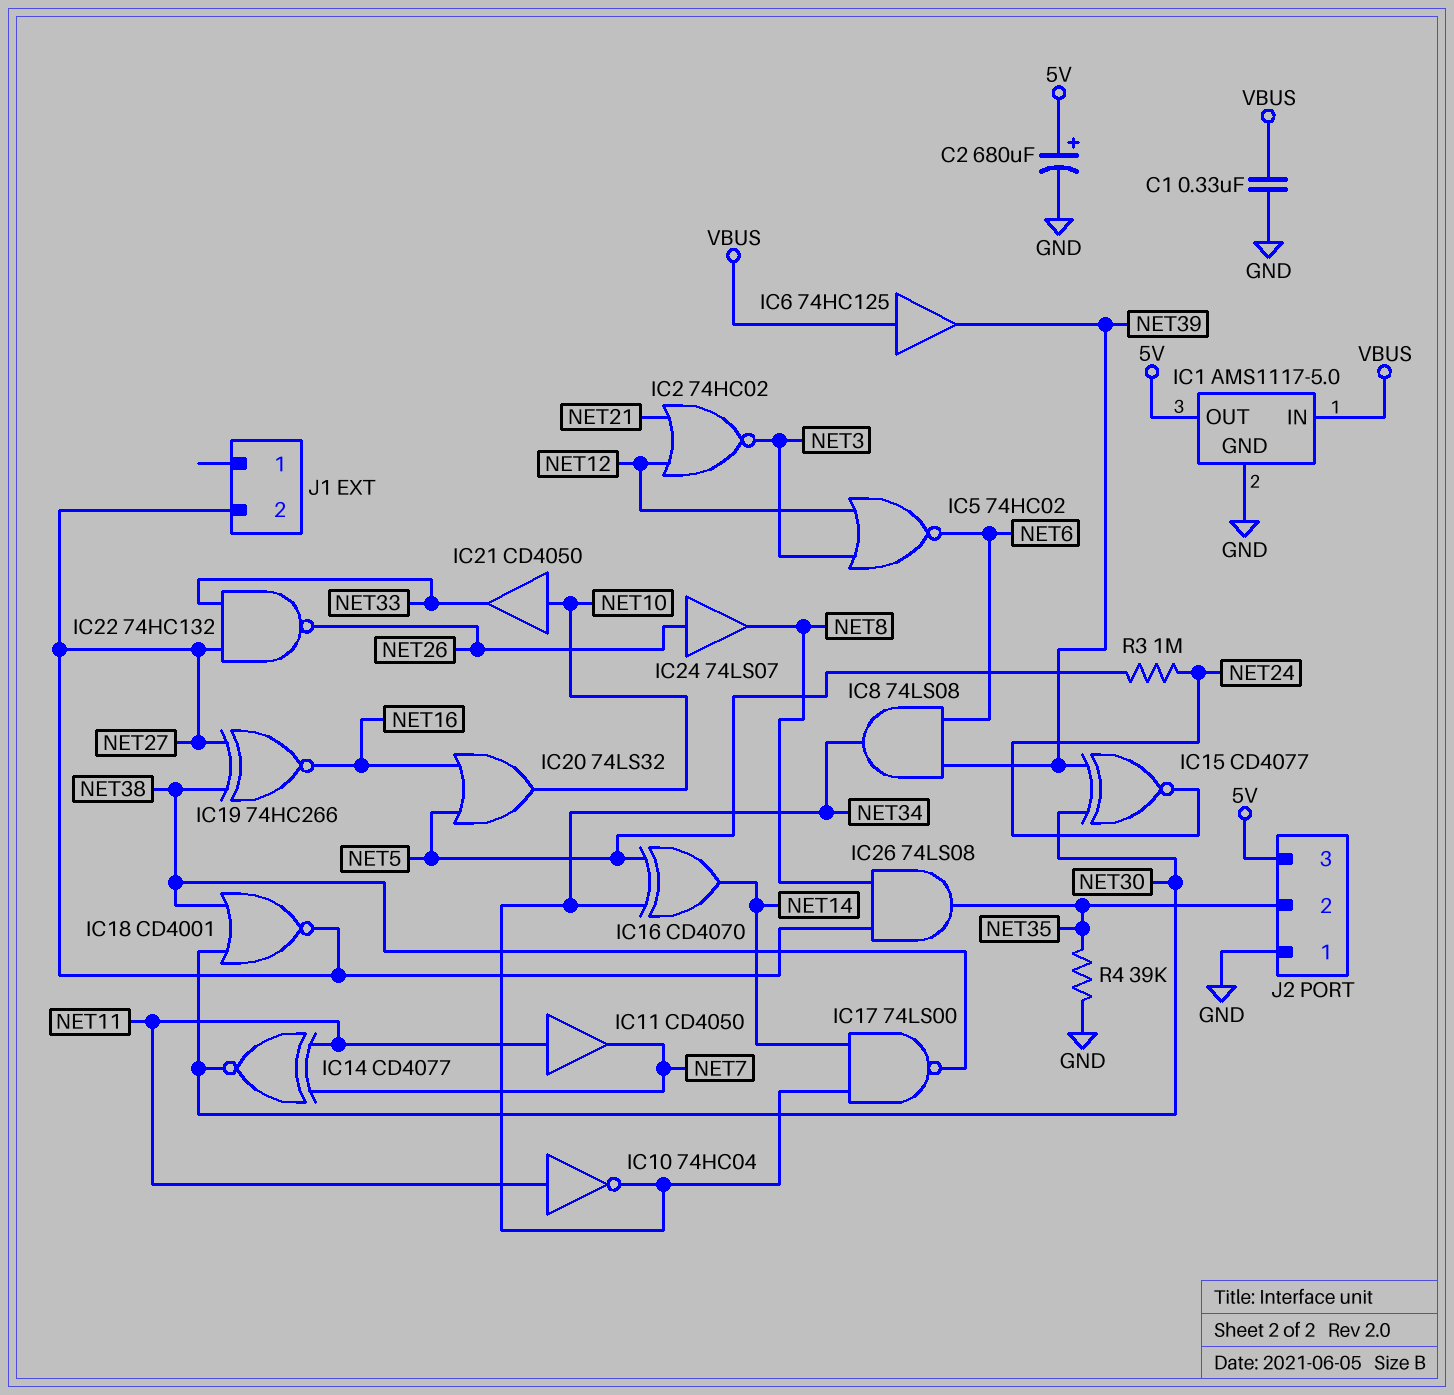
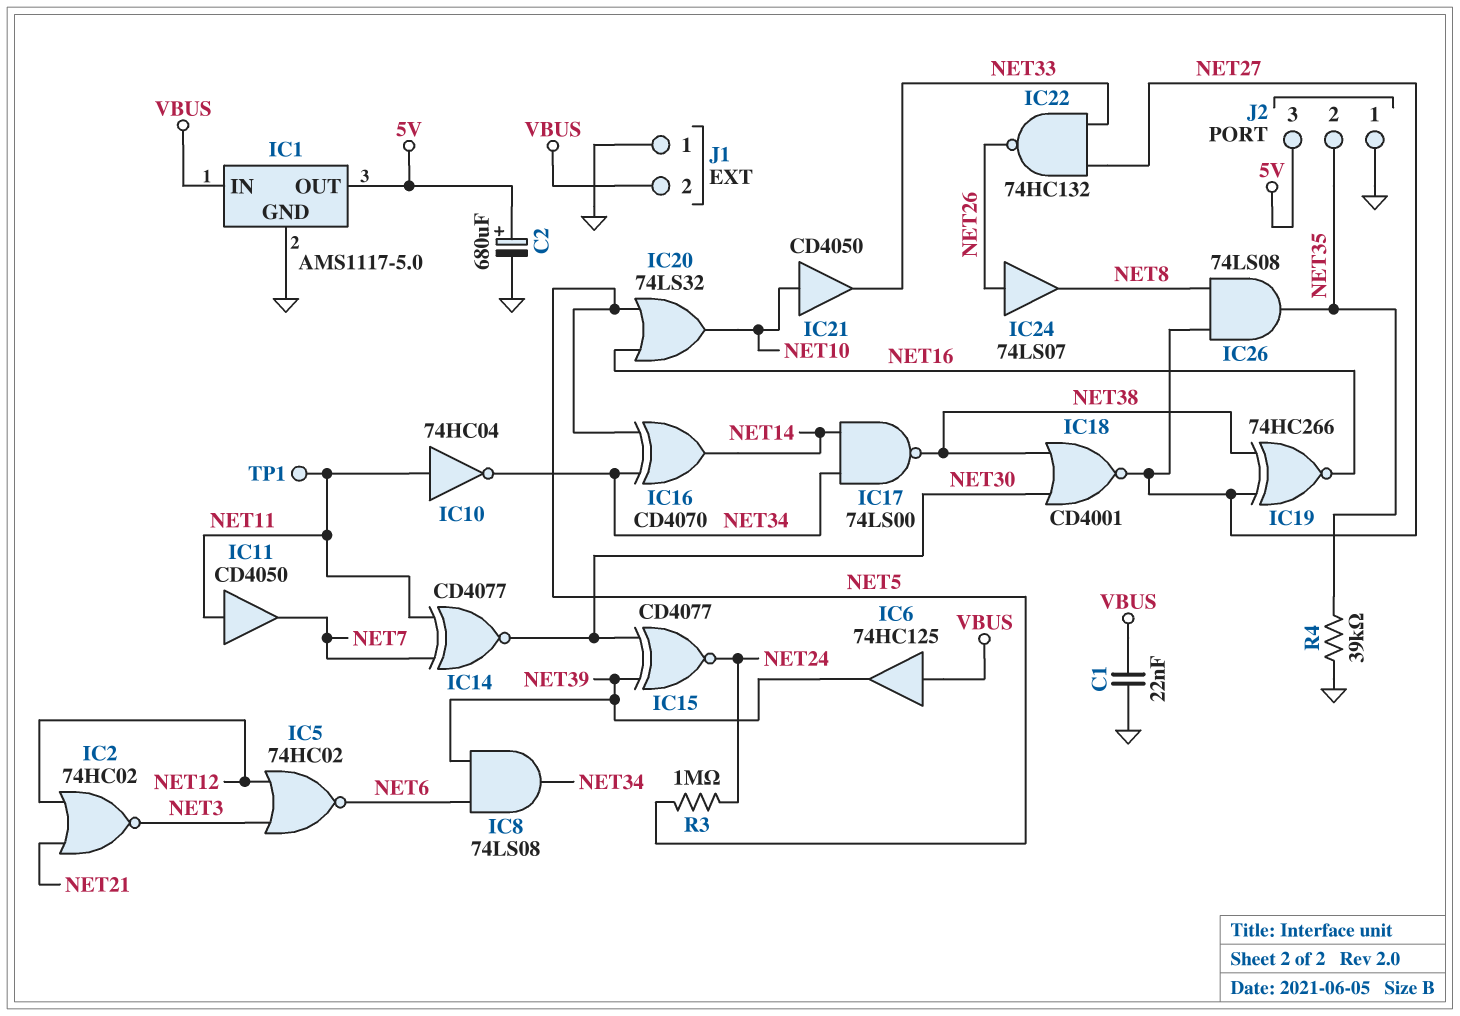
C1: 330nF (GND, VBUS) -> 22nF (GND, VBUS)
J1 pin 1: none -> GND
J1 pin 2: NET27 -> VBUS
TP1: none -> test point (NET11)

